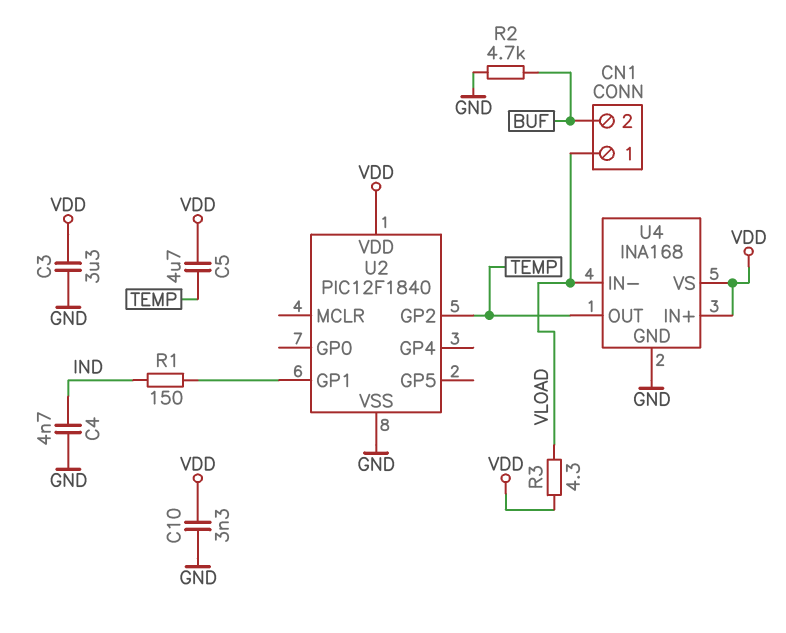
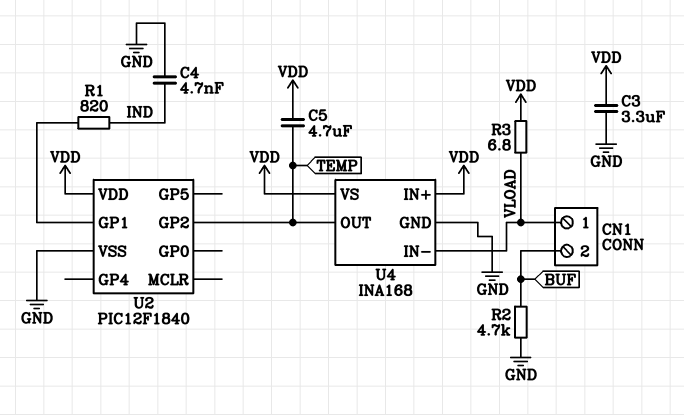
C10: 3.3nF (GND, VDD) -> none
R1: 150 (IND, U2/GP1) -> 820 (IND, U2/GP1)
R3: 4.3 (VDD, VLOAD) -> 6.8 (VDD, VLOAD)

